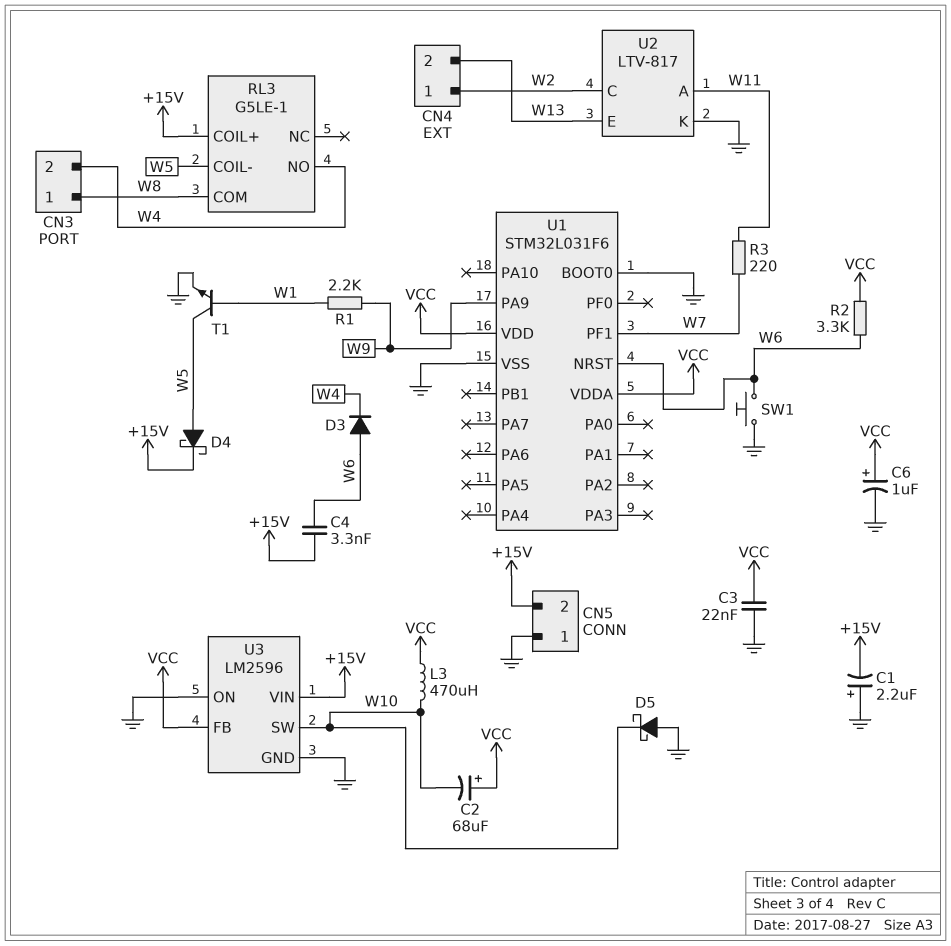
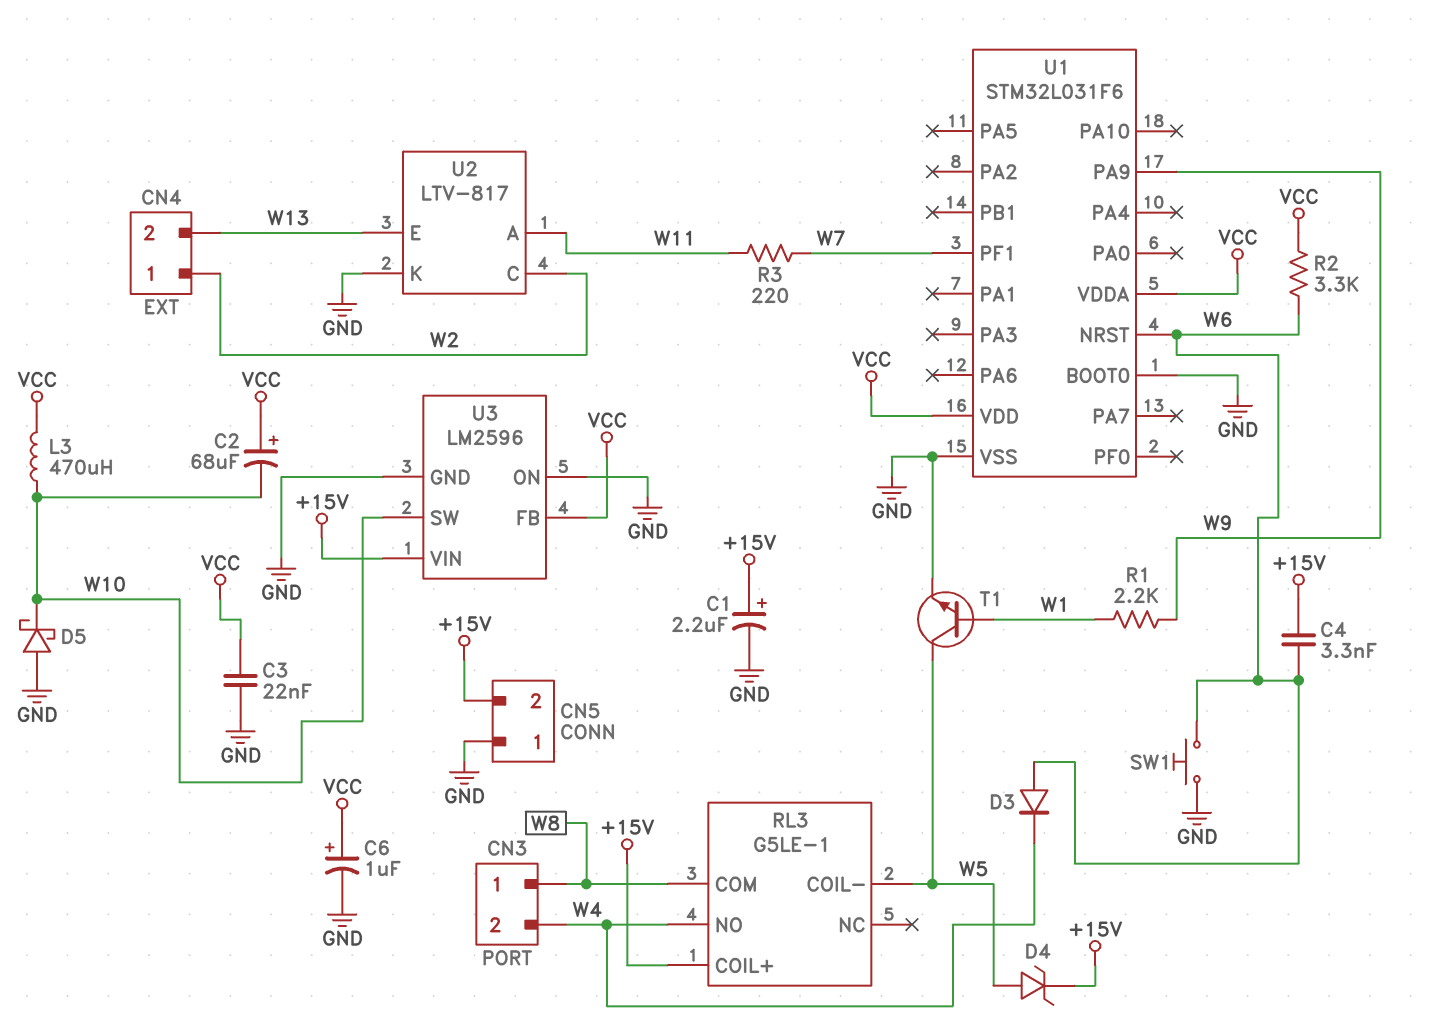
C1: 2.2uF (plus GND, minus +15V) -> 2.2uF (plus +15V, minus GND)
D4: schottky (A W5, K +15V) -> zener (A W5, K +15V)

